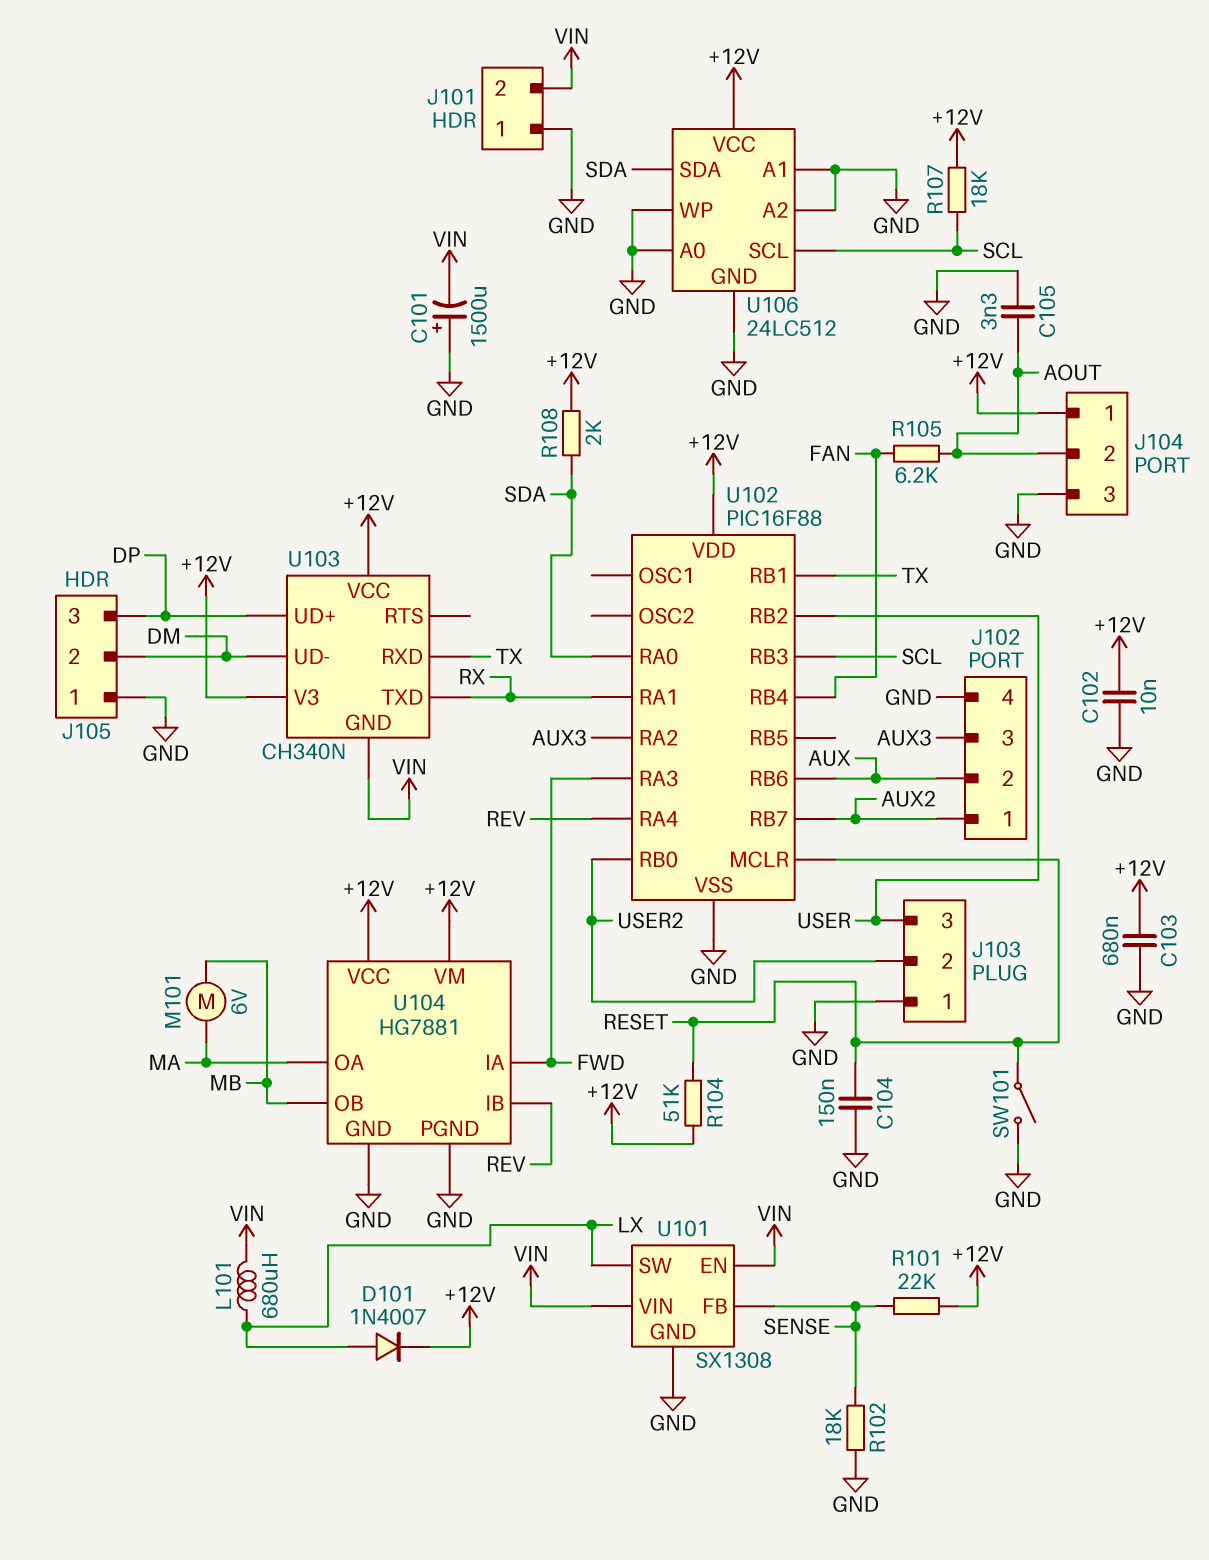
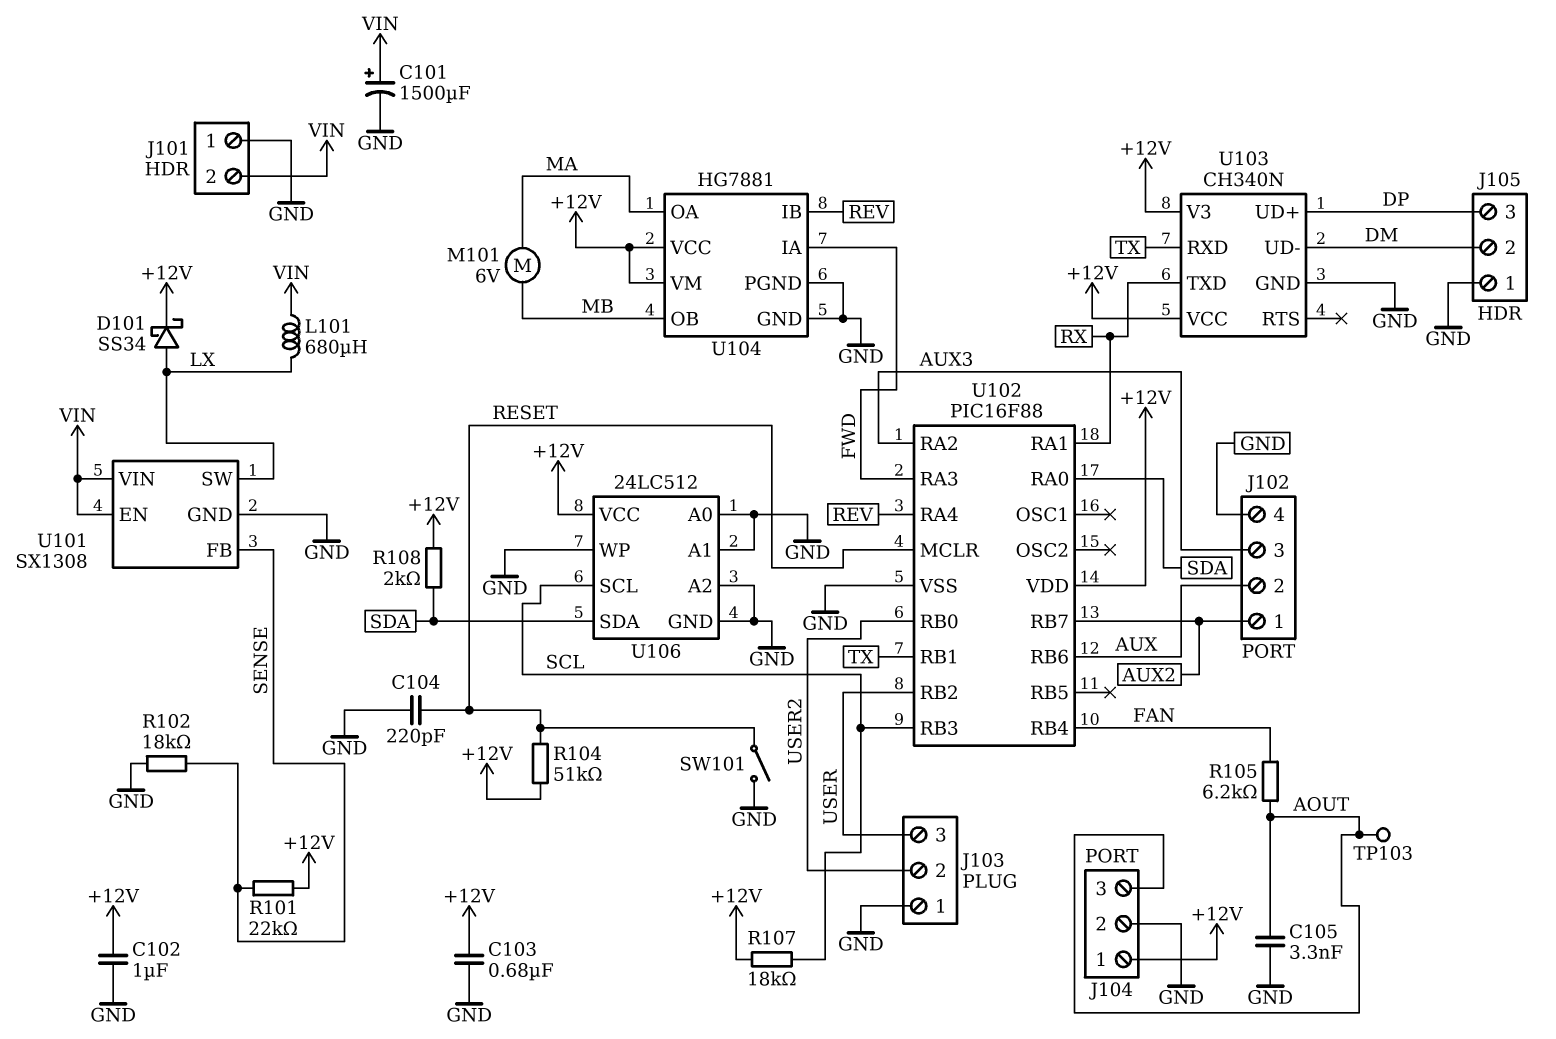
C101: 1500uF (plus GND, minus VIN) -> 1500uF (plus VIN, minus GND)
C102: 10nF (+12V, GND) -> 1uF (+12V, GND)
C104: 150nF (GND, RESET) -> 220pF (GND, RESET)
D101: diode 1N4007 (A LX, K +12V) -> schottky SS34 (A LX, K +12V)
J104 pin 2: AOUT -> GND
J104 pin 3: GND -> AOUT
TP103: none -> test point (AOUT)
U103 pin GND: VIN -> GND

